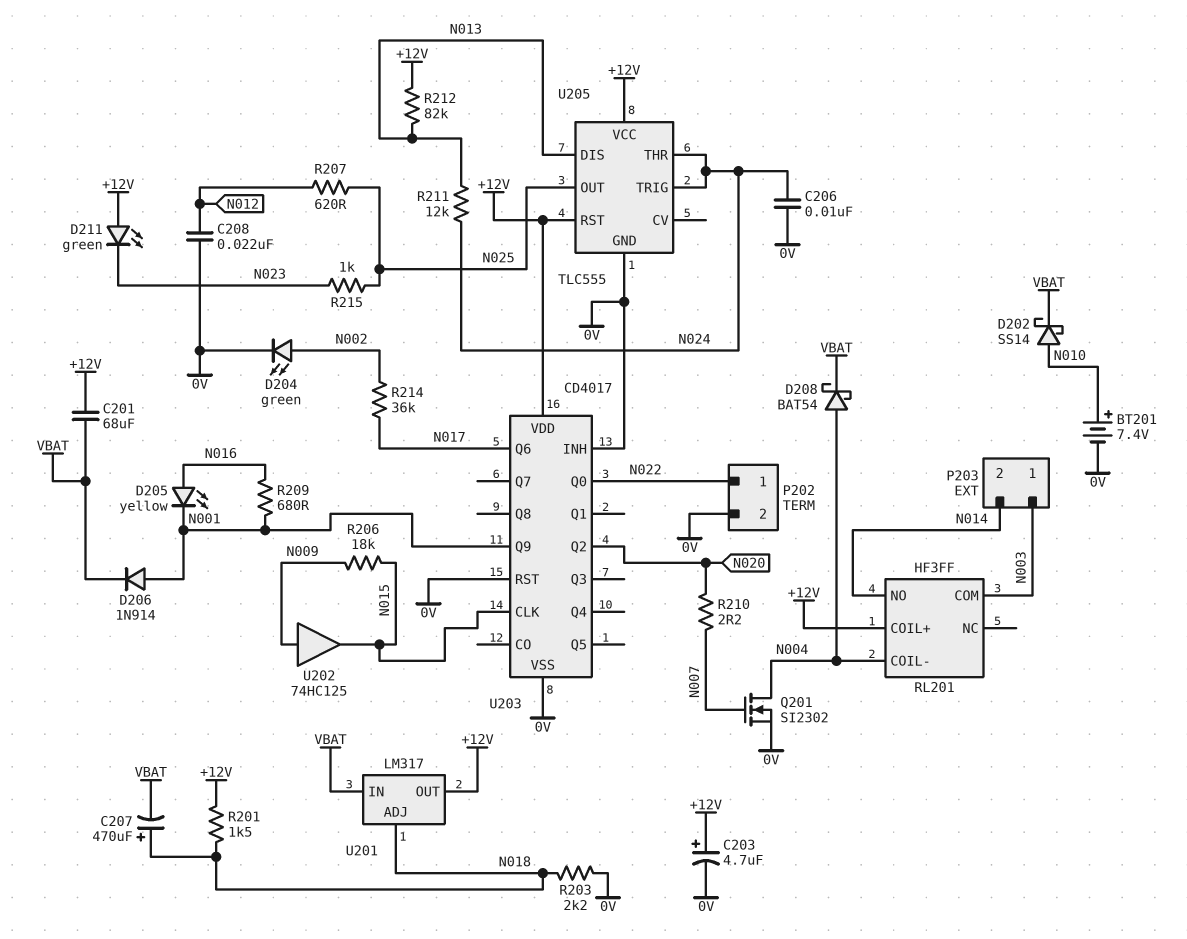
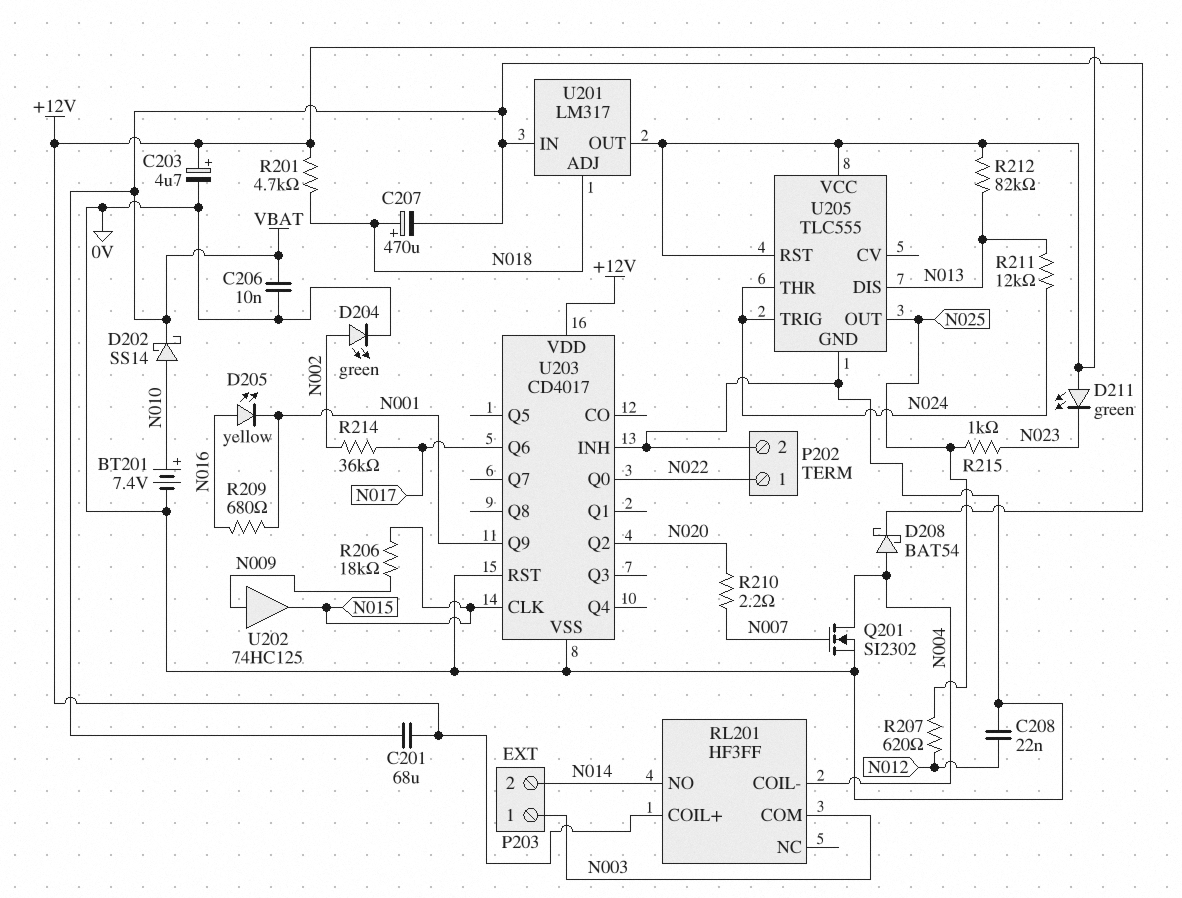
C206: 10nF (0V, N024) -> 10nF (0V, VBAT)
D206: diode 1N914 (A N001, K VBAT) -> none
R201: 1.5k (+12V, N018) -> 4.7k (+12V, N018)
R203: 2.2k (0V, N018) -> none

